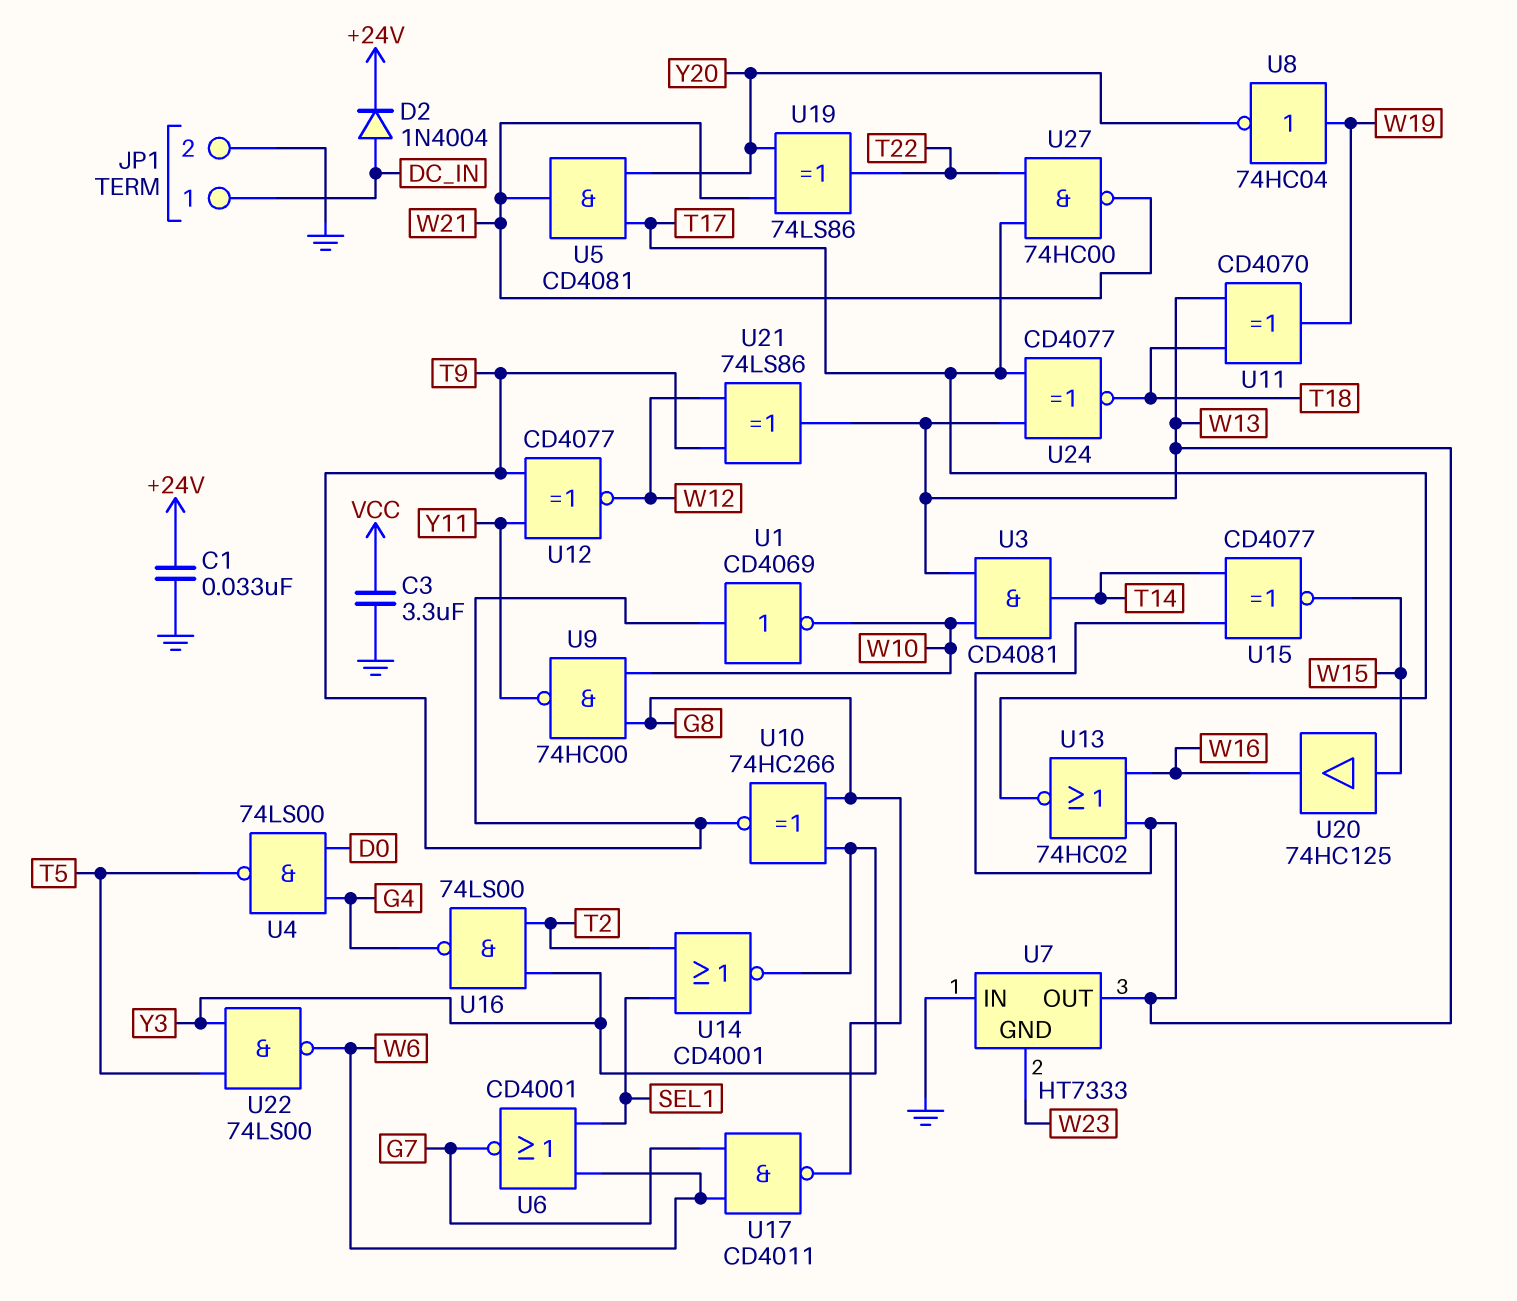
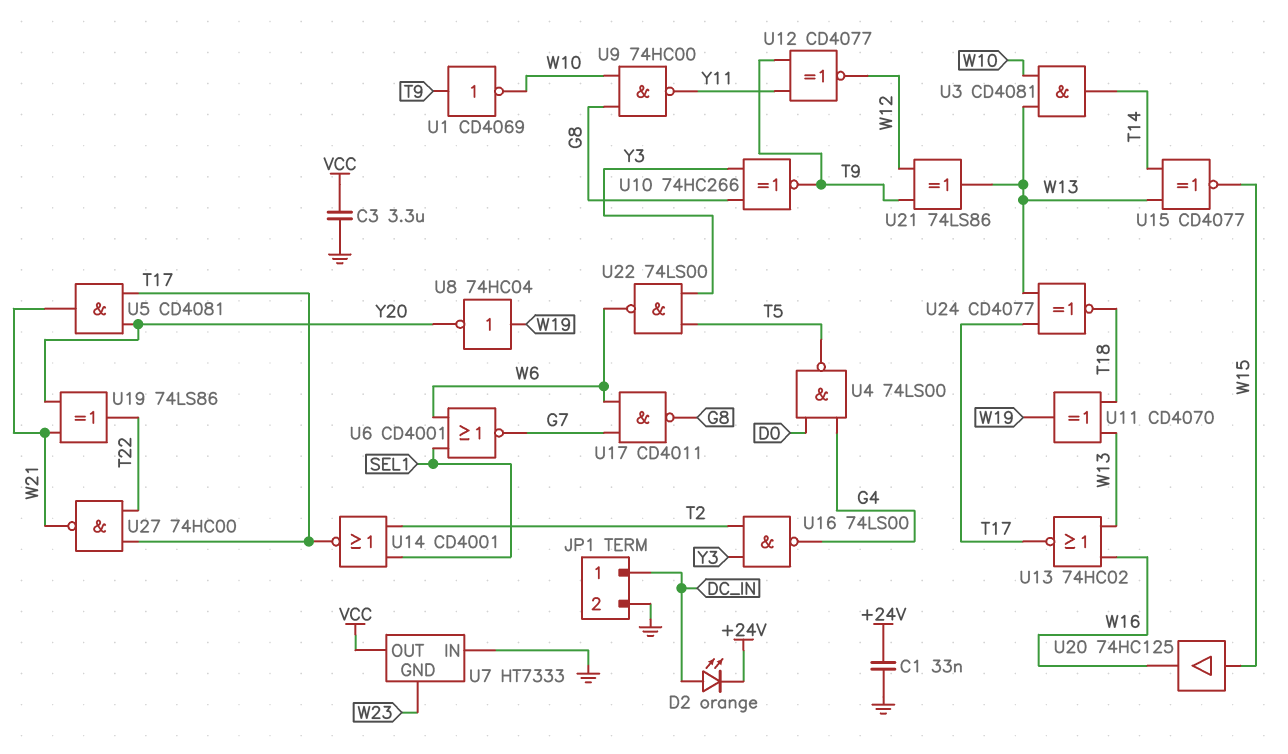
D2: diode 1N4004 (A DC_IN, K +24V) -> LED orange (A DC_IN, K +24V)
U7 pin OUT: W13 -> VCC
U14: NOR CD4001 (in SEL1, in T2, out Y3) -> NOR CD4001 (in SEL1, in T2, out T17)

